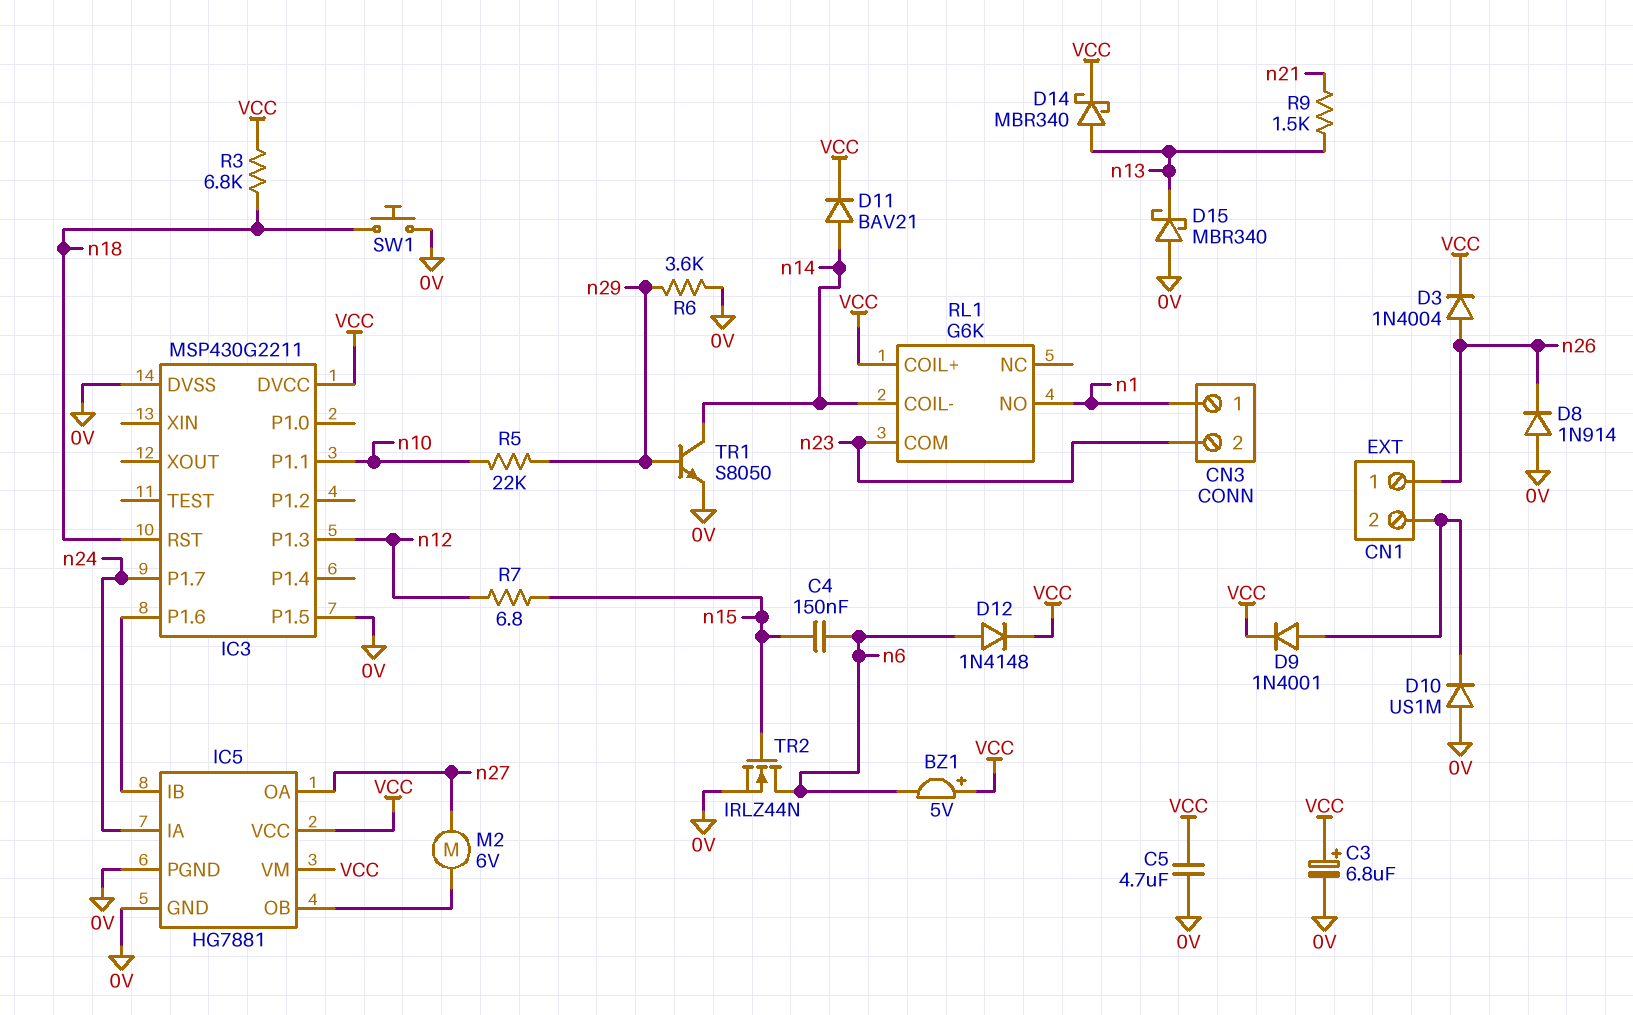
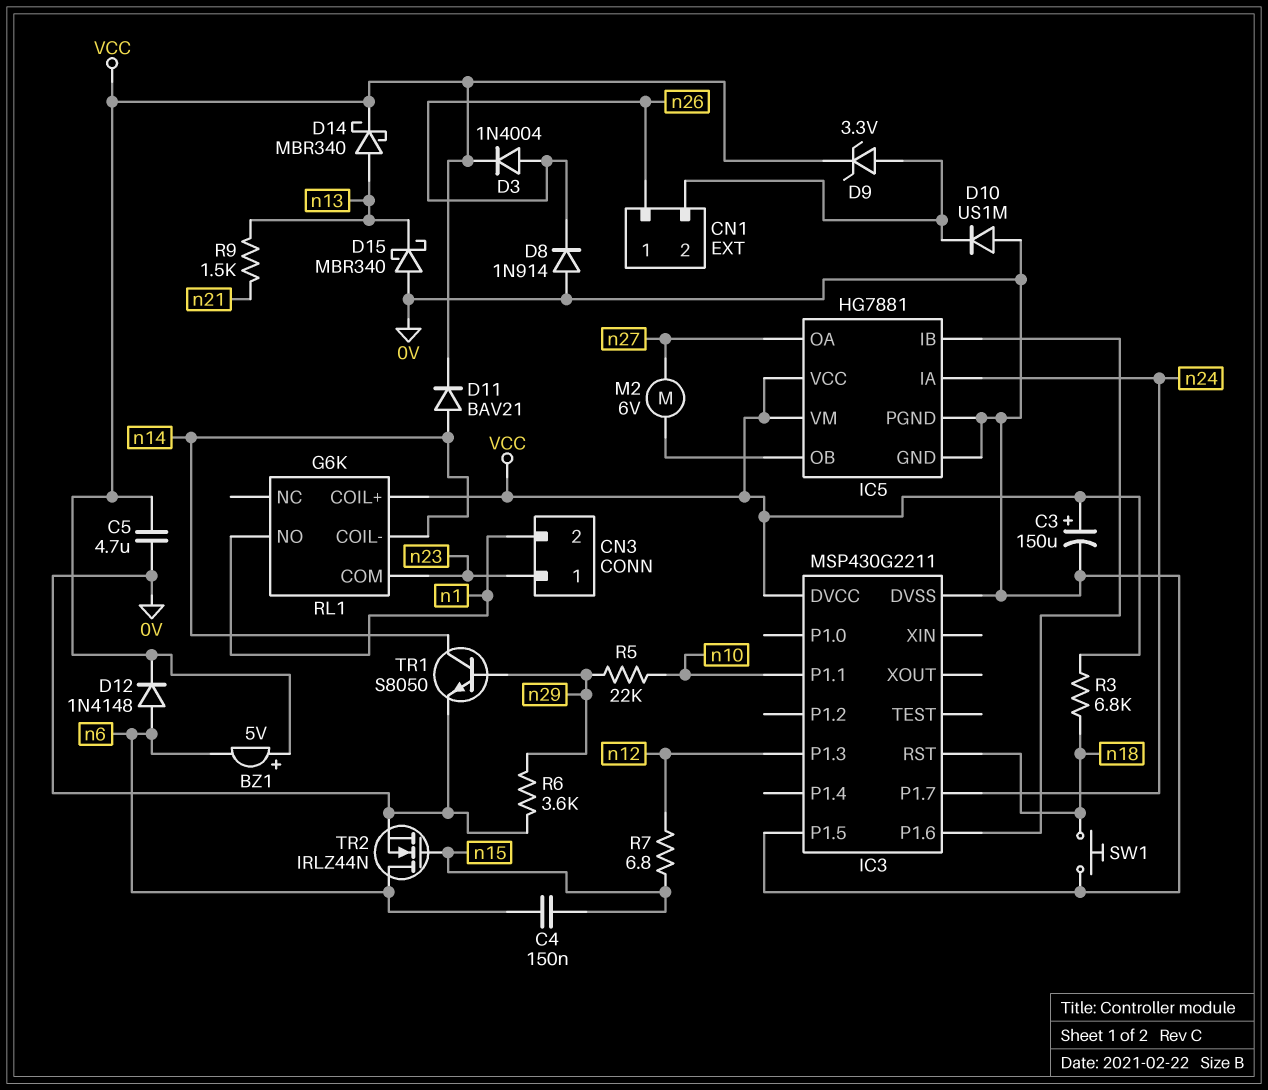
C3: 6.8uF (plus VCC, minus 0V) -> 150uF (plus VCC, minus 0V)
CN3 pin 1: n1 -> n23
CN3 pin 2: n23 -> n1
D9: diode 1N4001 (A CN1/2, K VCC) -> zener 3.3V (A CN1/2, K VCC)

